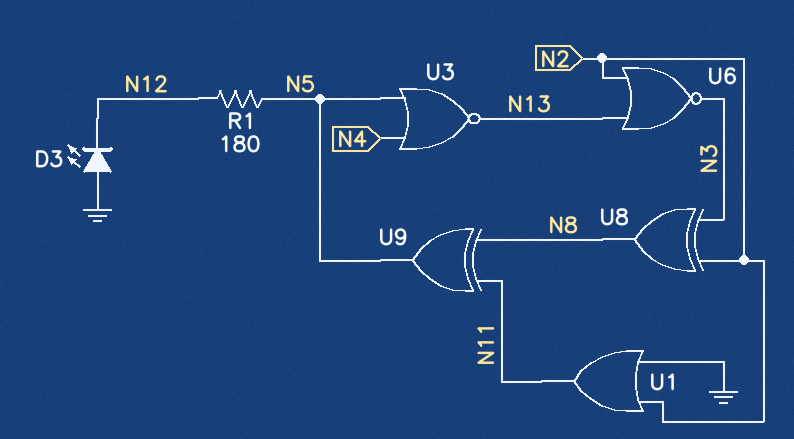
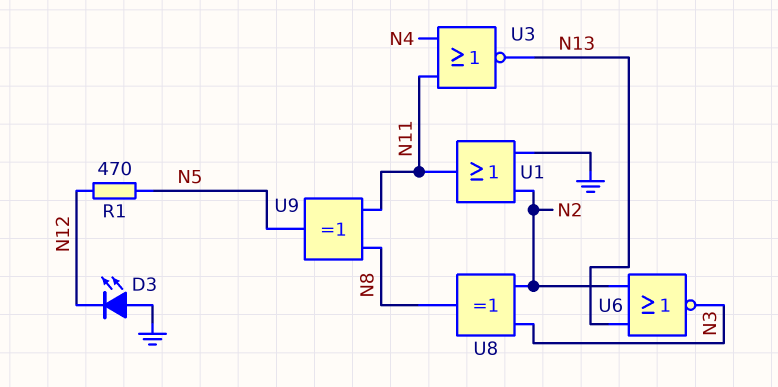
R1: 180 (N5, N12) -> 470 (N5, N12)
U3: NOR (in N4, in N5, out N13) -> NOR (in N4, in N11, out N13)

